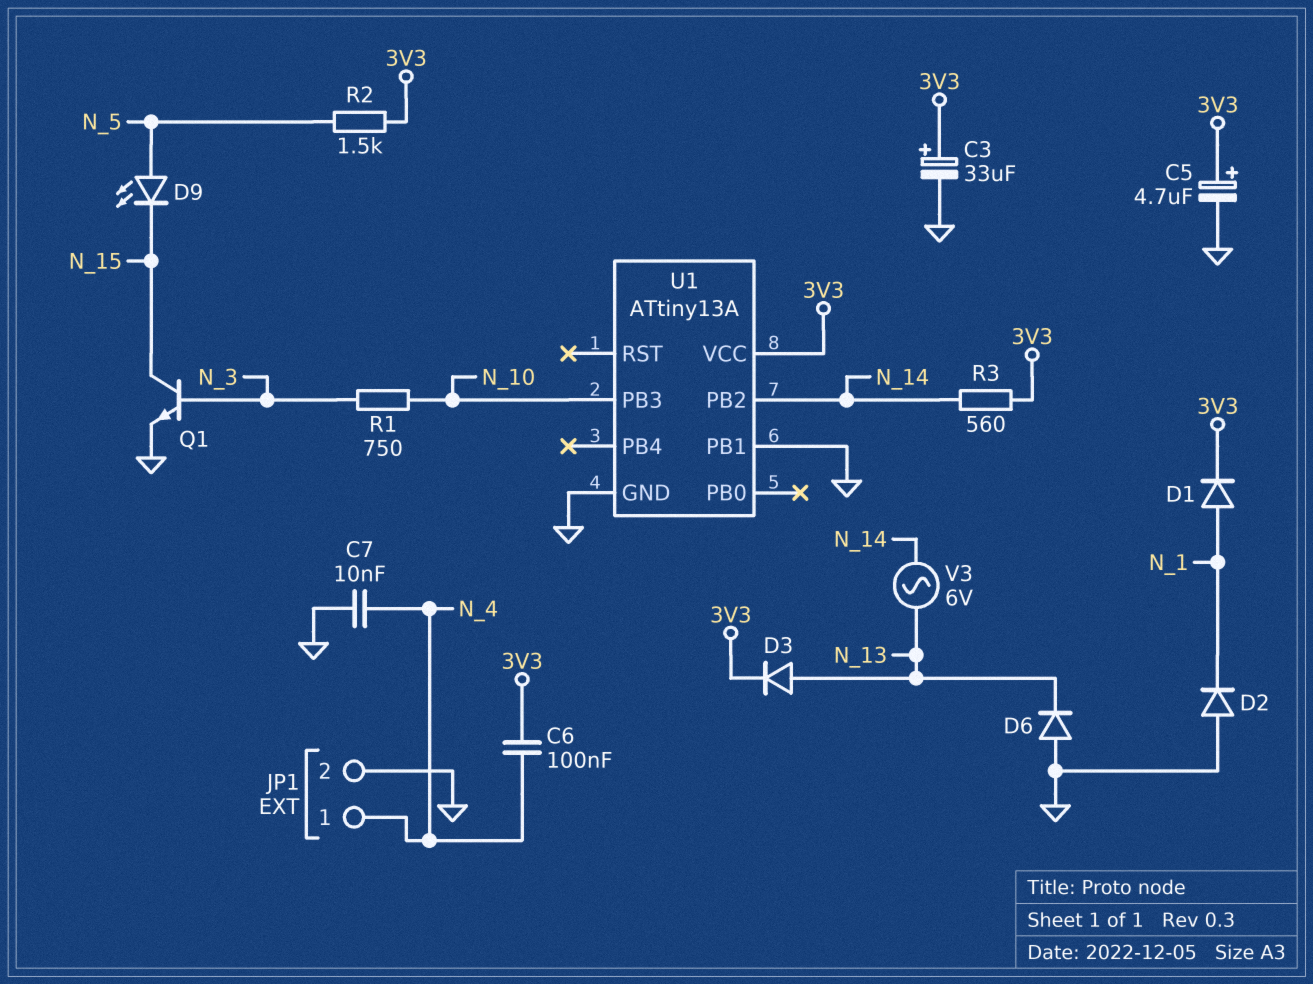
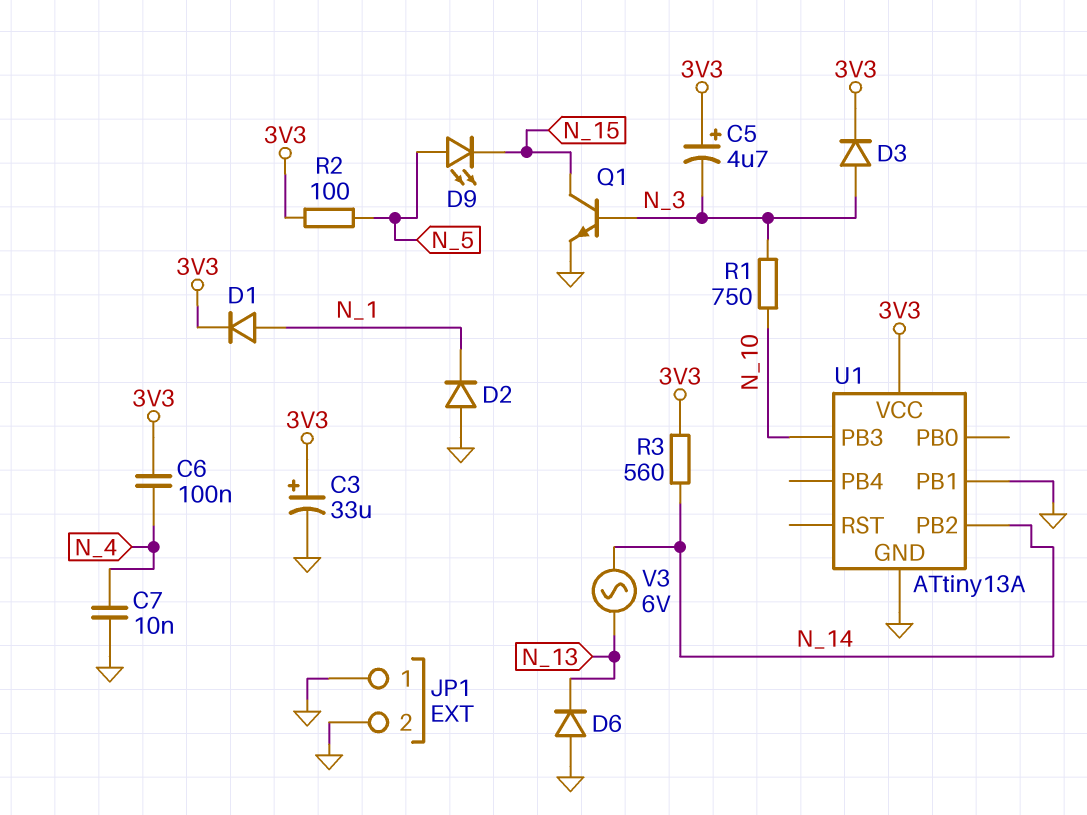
C5: 4.7uF (plus 3V3, minus GND) -> 4.7uF (plus 3V3, minus N_3)
D3: diode (A N_13, K 3V3) -> diode (A N_3, K 3V3)
JP1 pin 1: N_4 -> GND
R2: 1.5k (3V3, N_5) -> 100 (3V3, N_5)

